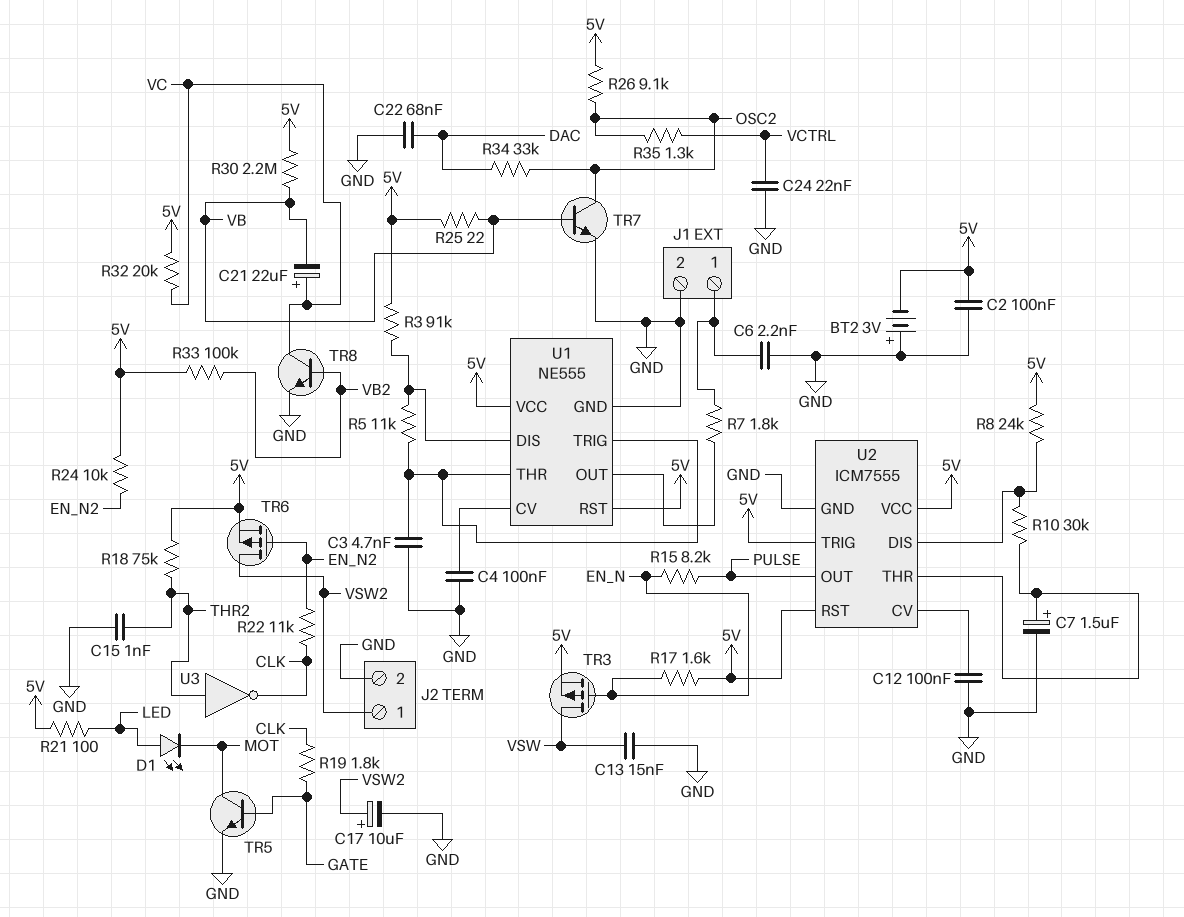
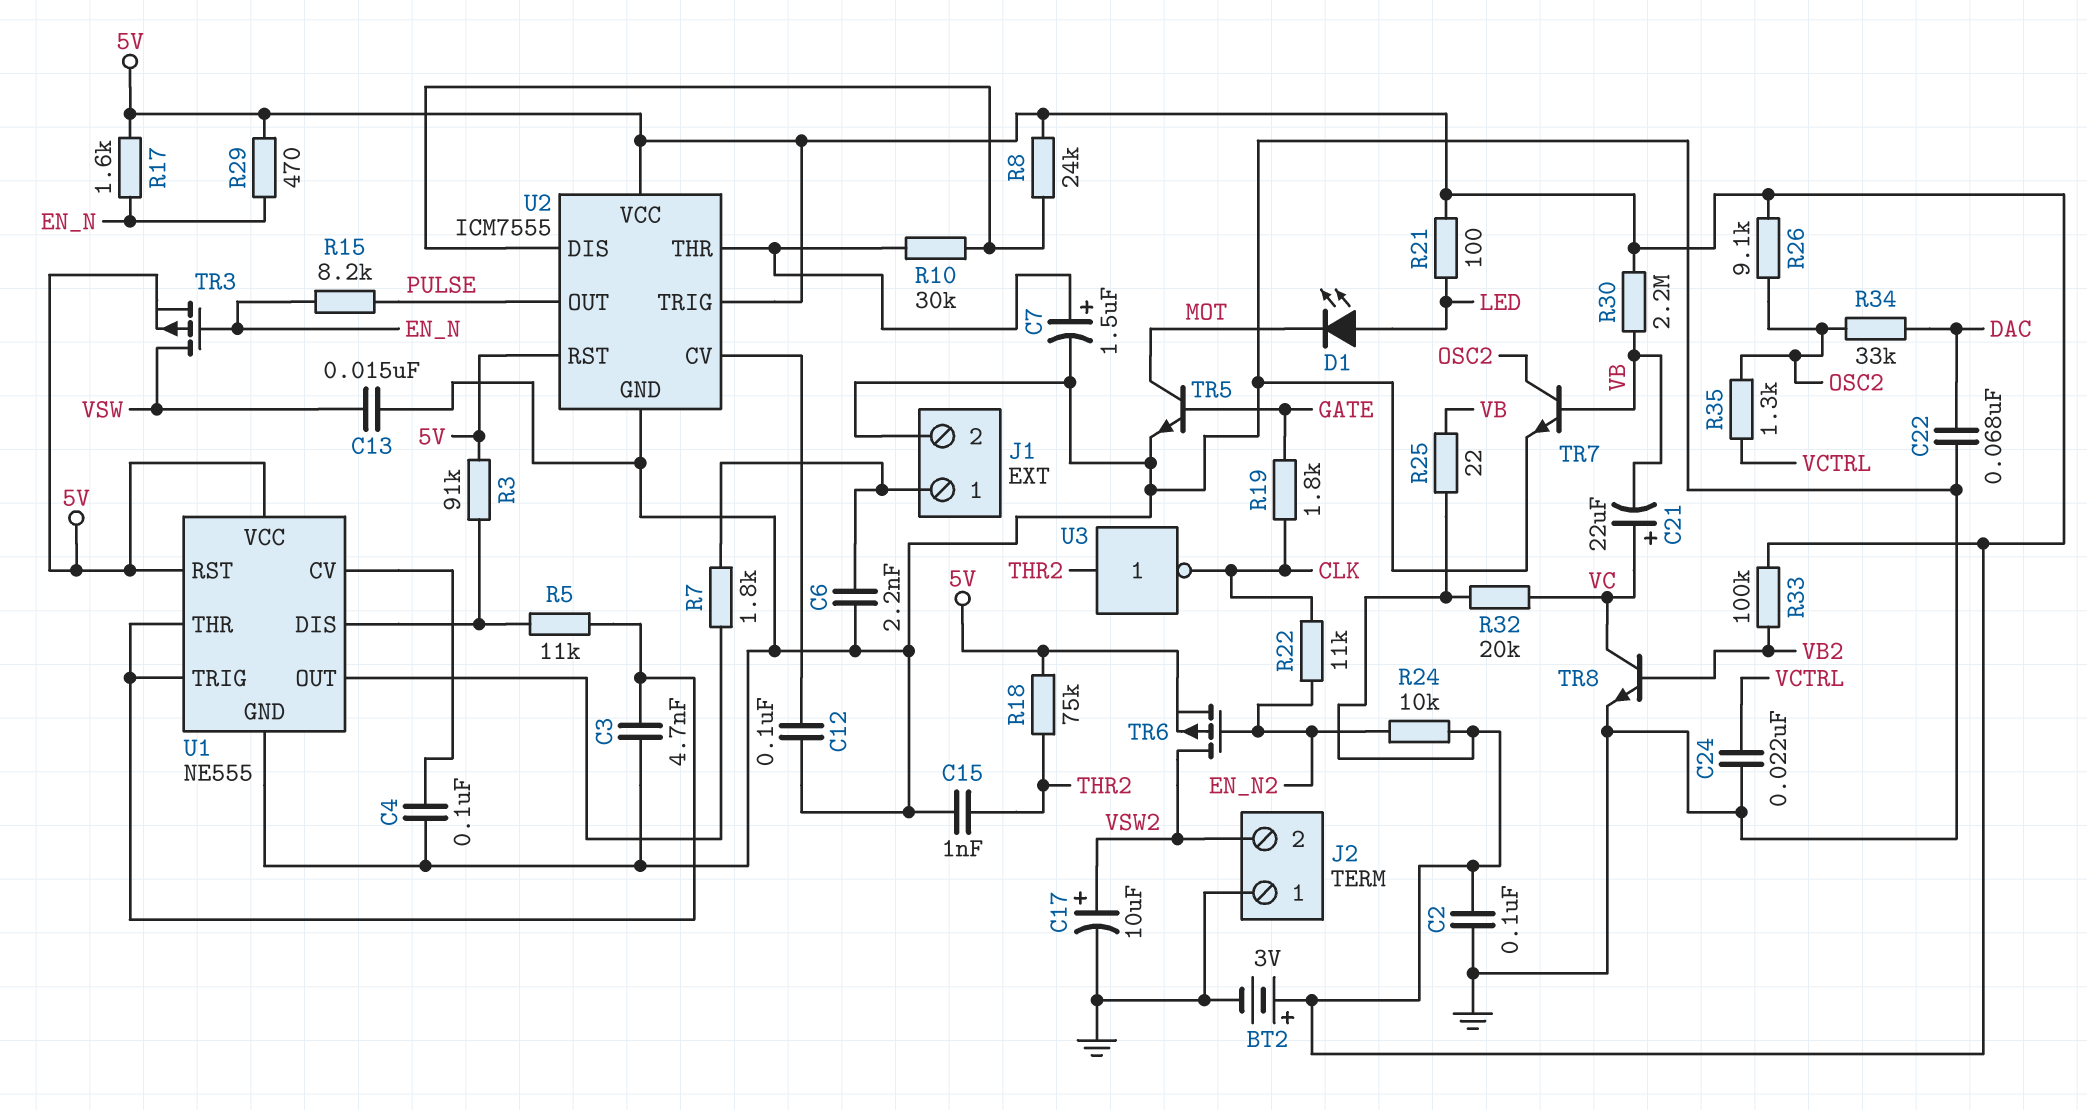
BT2: 3V (plus GND, minus 5V) -> 3V (plus 5V, minus GND)
J2 pin 1: VSW2 -> GND
J2 pin 2: GND -> VSW2
R29: none -> 470 (5V, EN_N)

